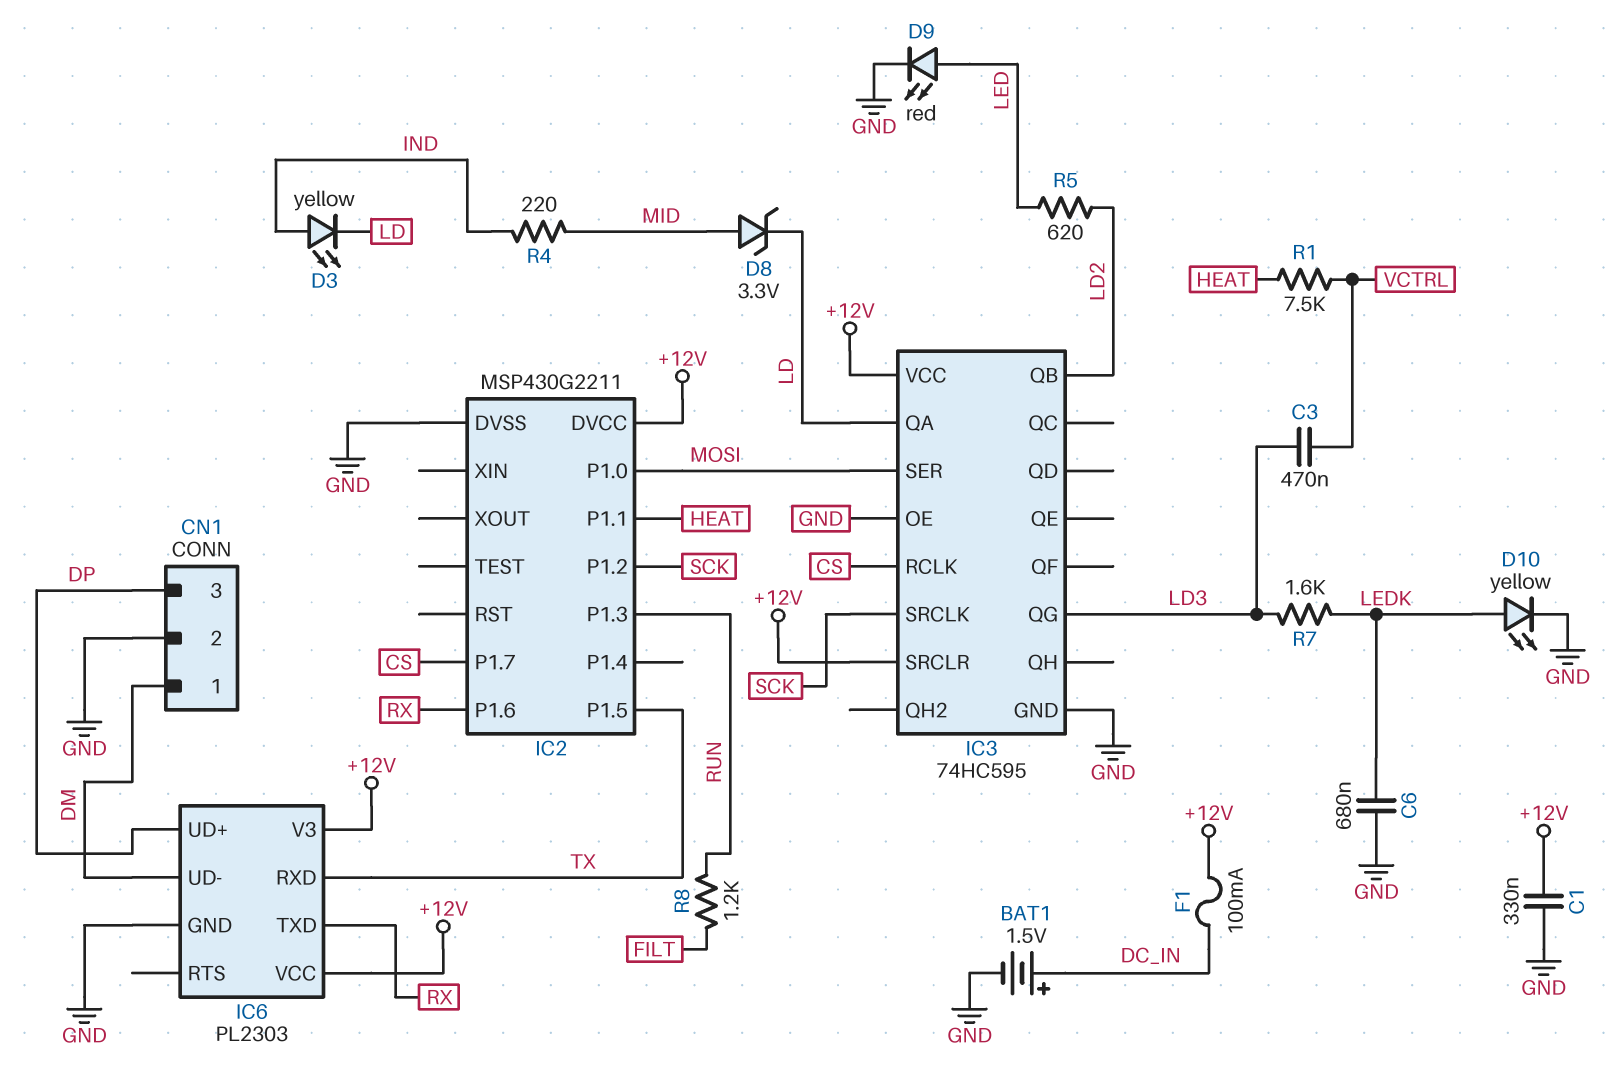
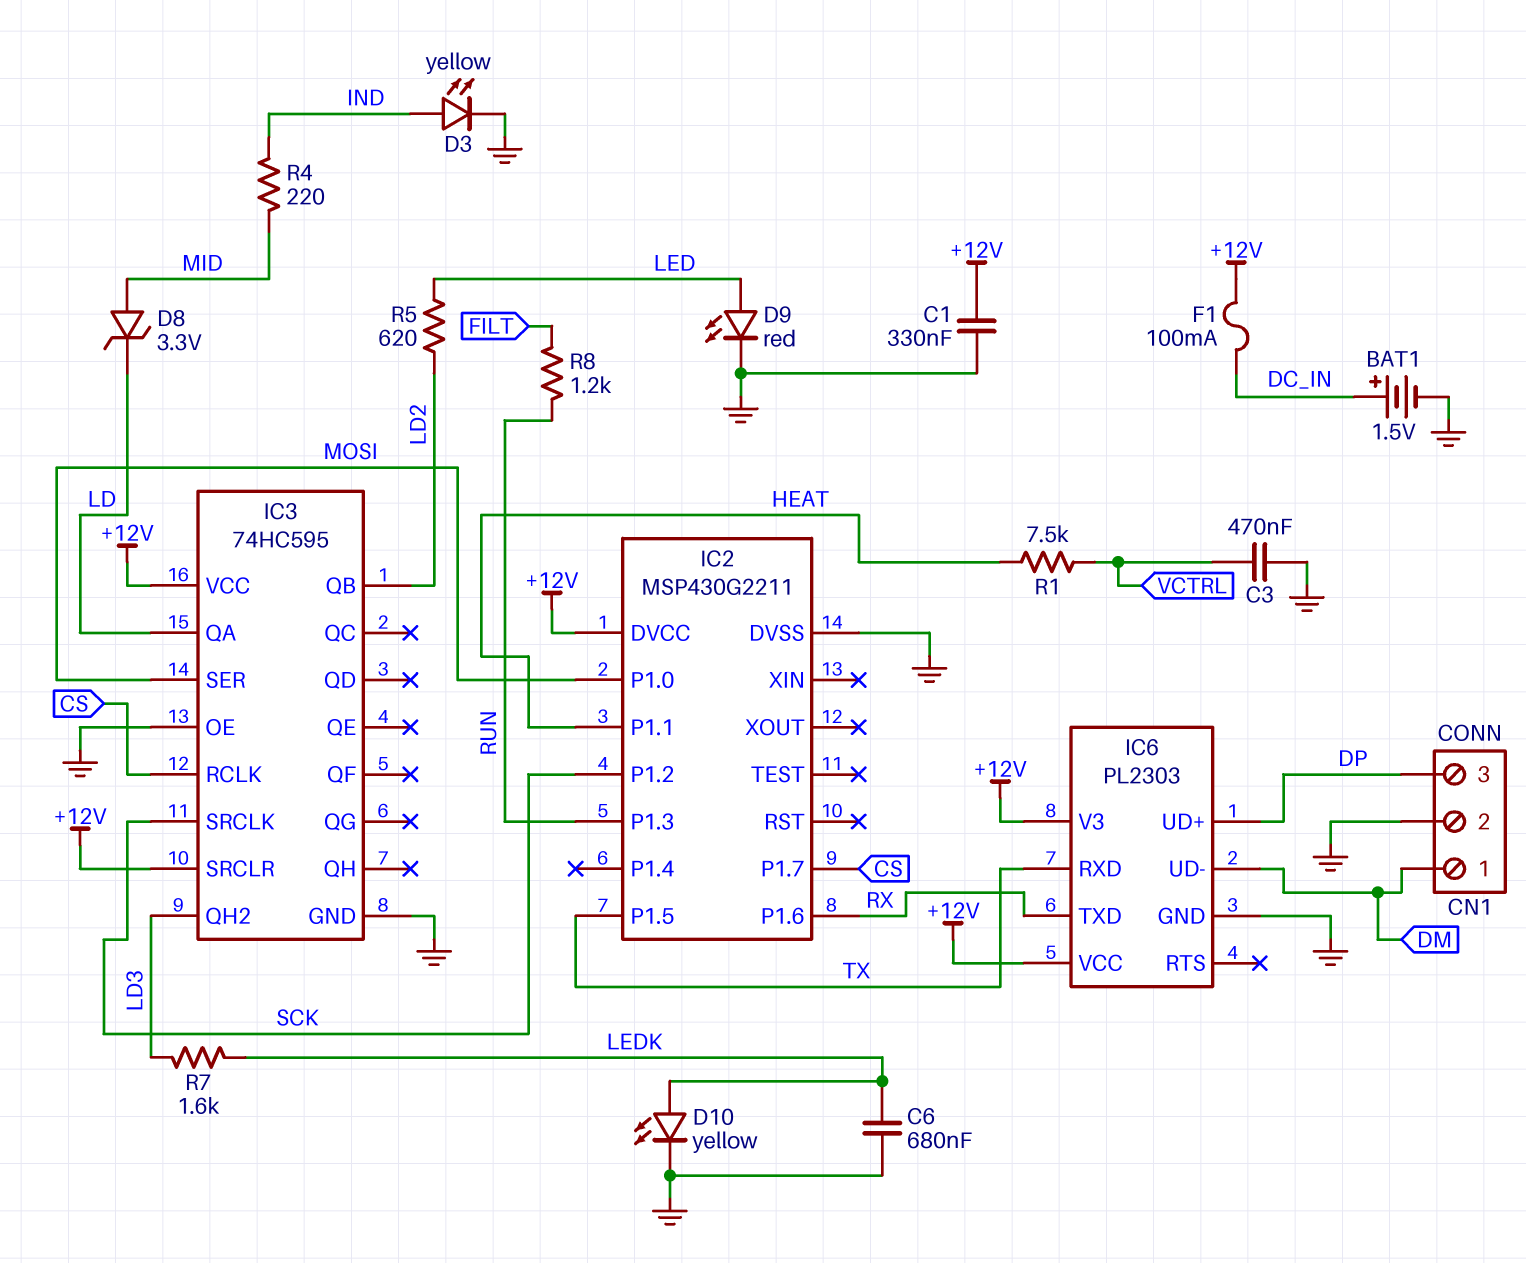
C3: 470nF (LD3, VCTRL) -> 470nF (GND, VCTRL)
D3: LED yellow (A IND, K LD) -> LED yellow (A IND, K GND)
IC3 pin QG: LD3 -> none
IC3 pin QH2: none -> LD3

